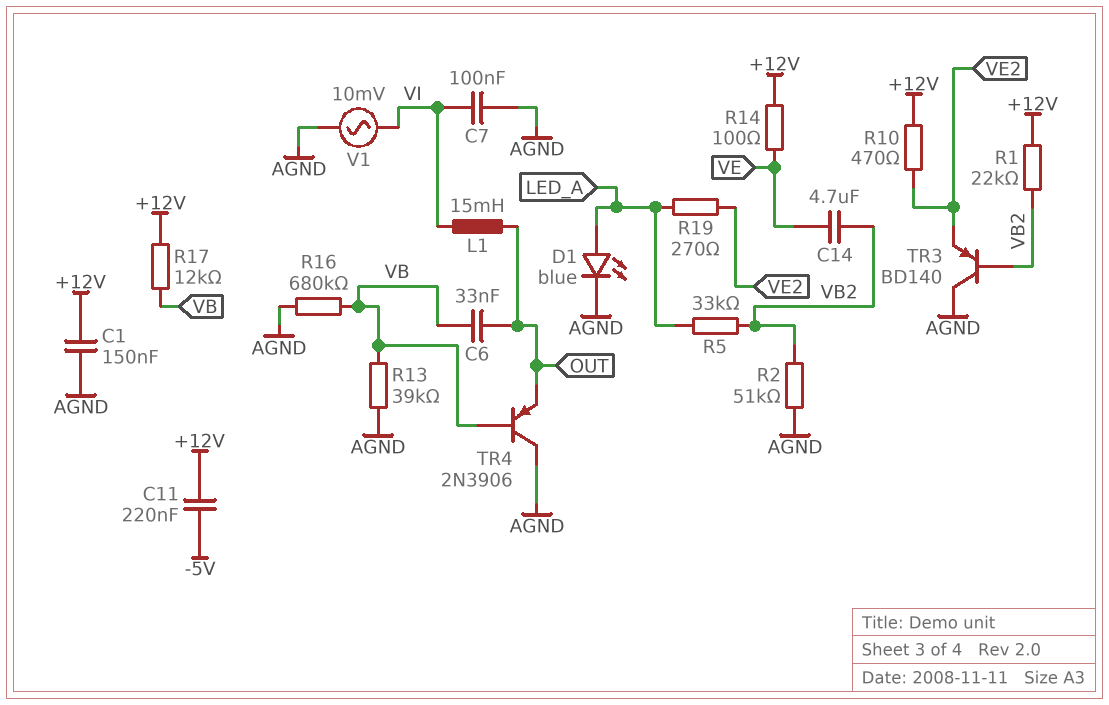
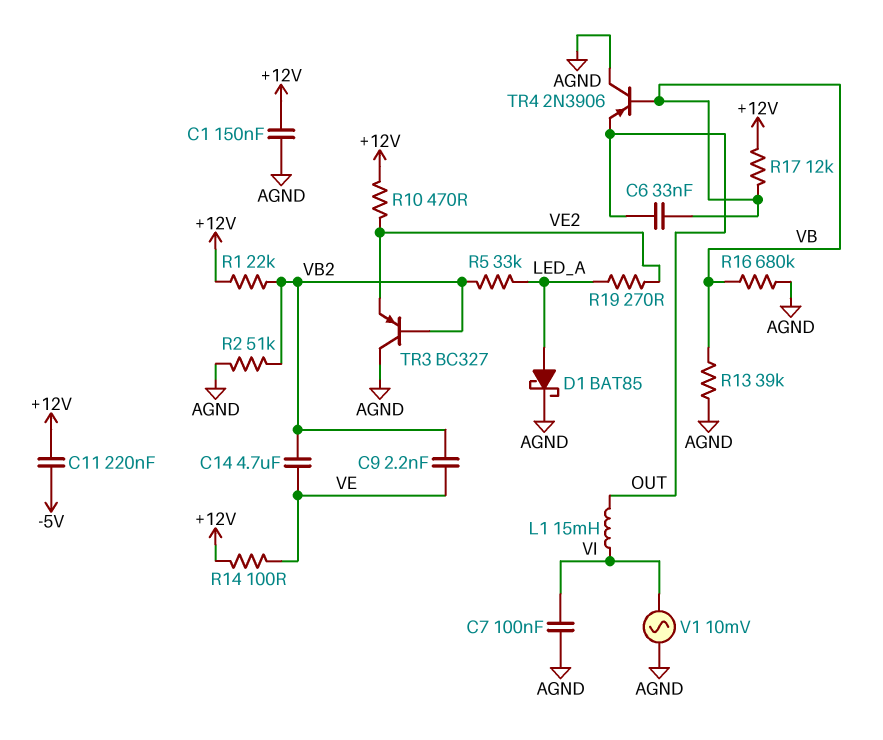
C9: none -> 2.2nF (VB2, VE)
D1: LED blue (A LED_A, K AGND) -> schottky BAT85 (A LED_A, K AGND)
TR3: PNP BD140 (B VB2, C AGND, E VE2) -> PNP BC327 (B VB2, C AGND, E VE2)

